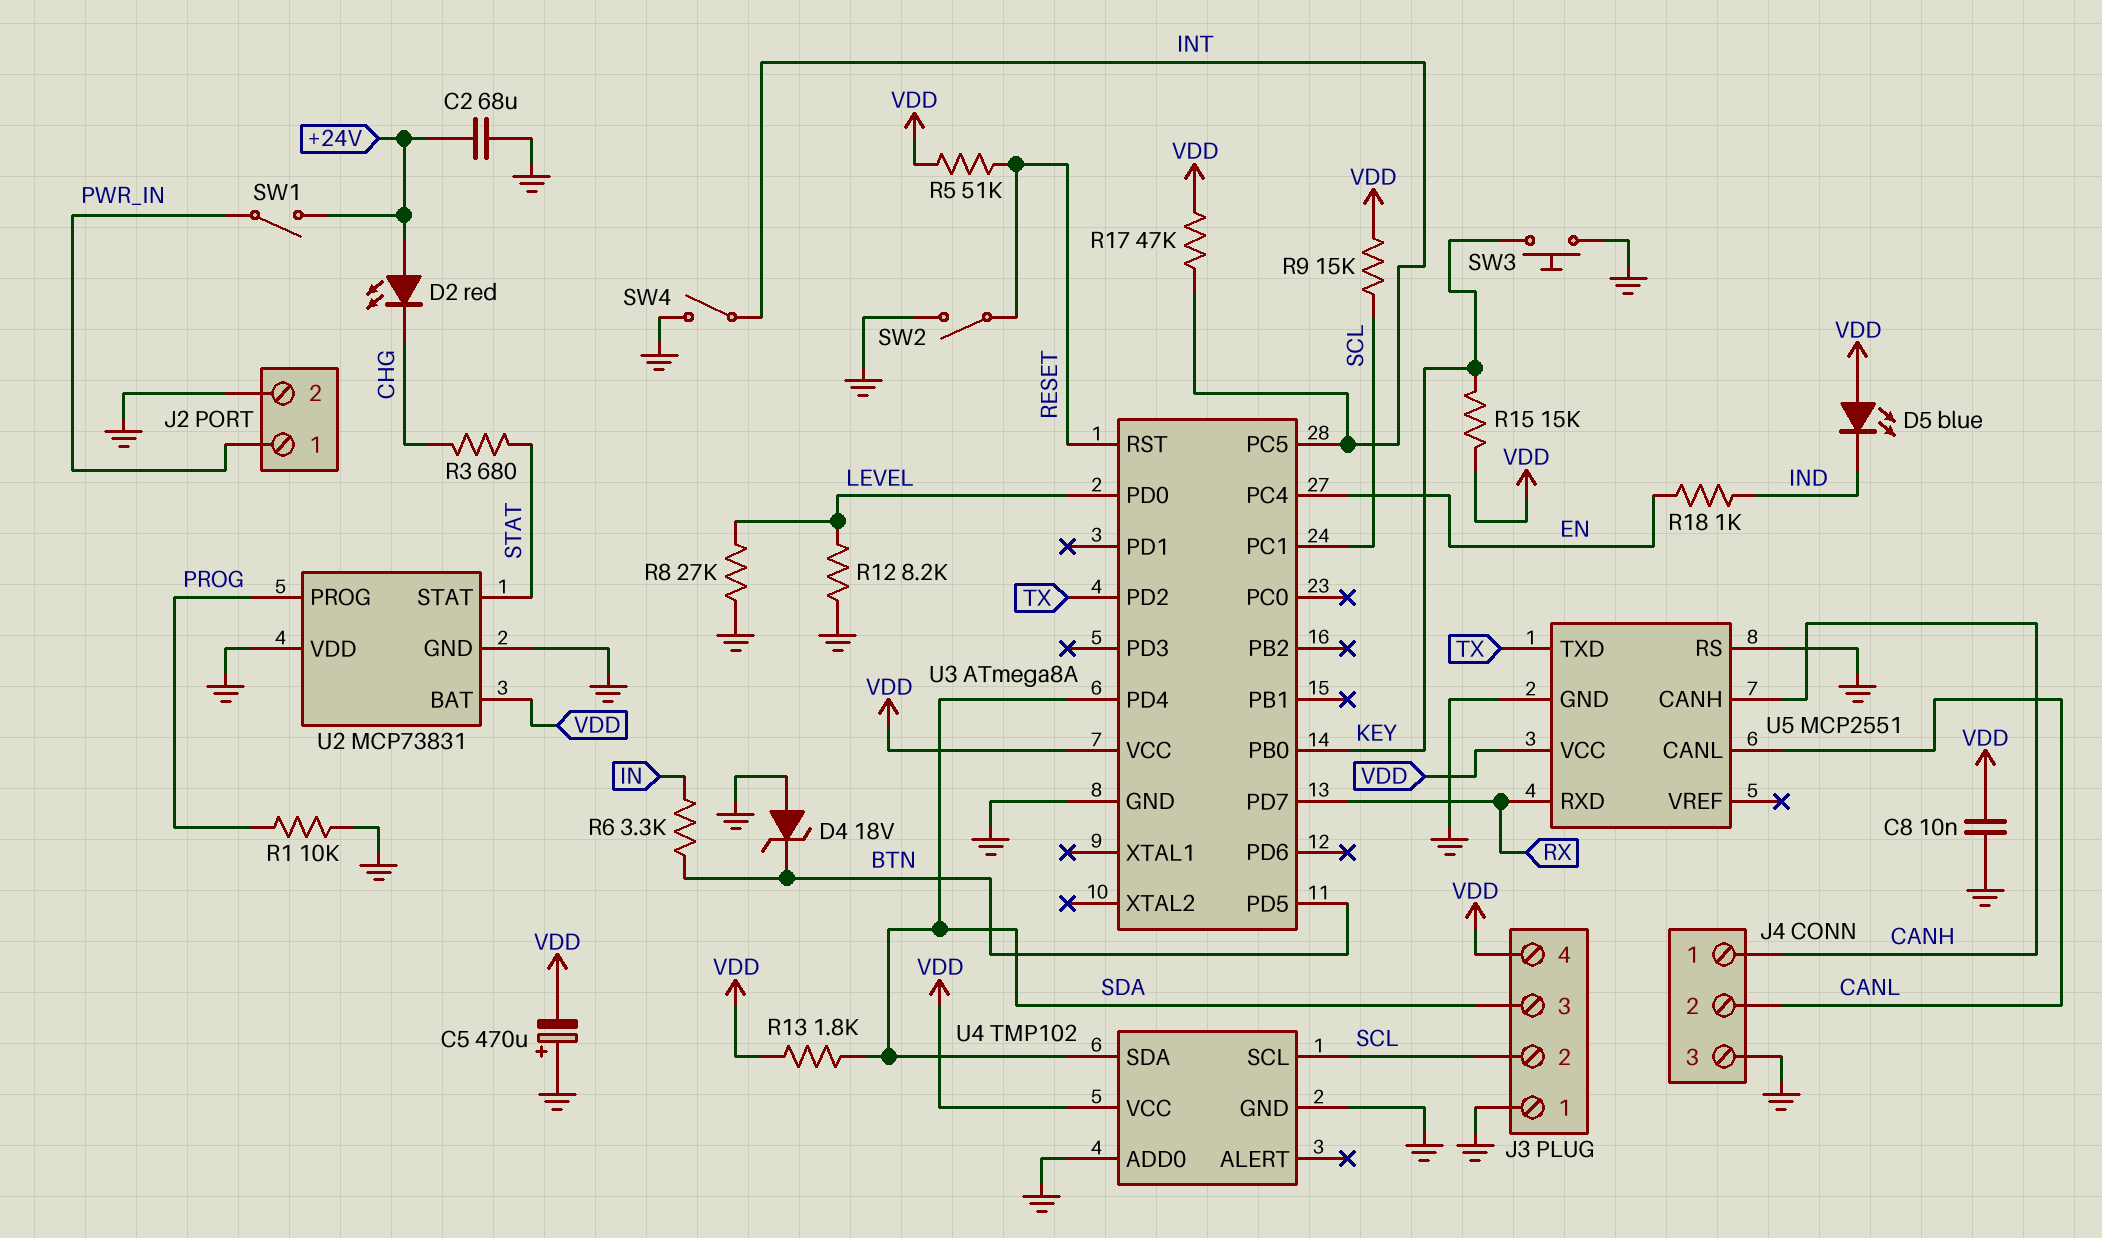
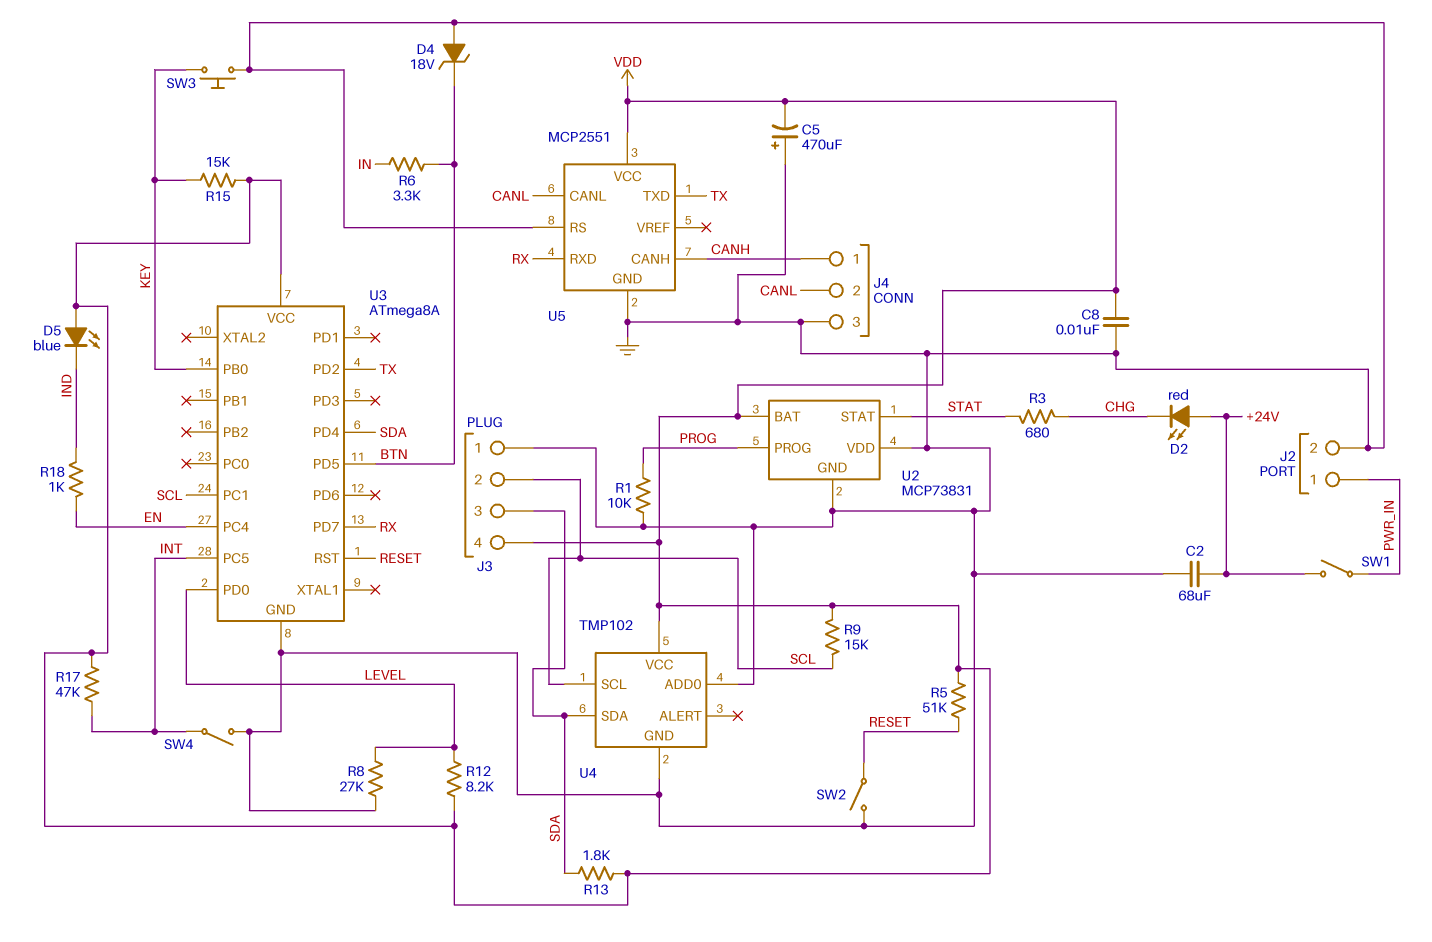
R12: 8.2k (GND, LEVEL) -> 8.2k (LEVEL, VDD)

